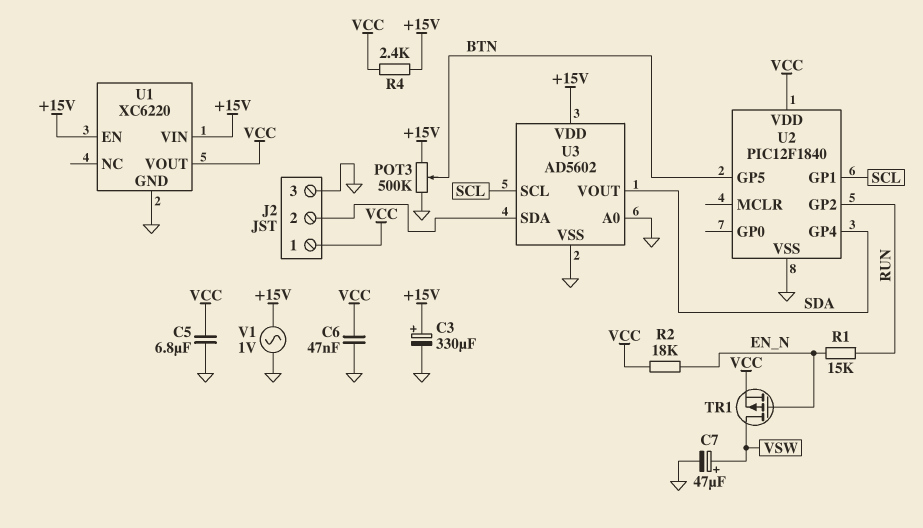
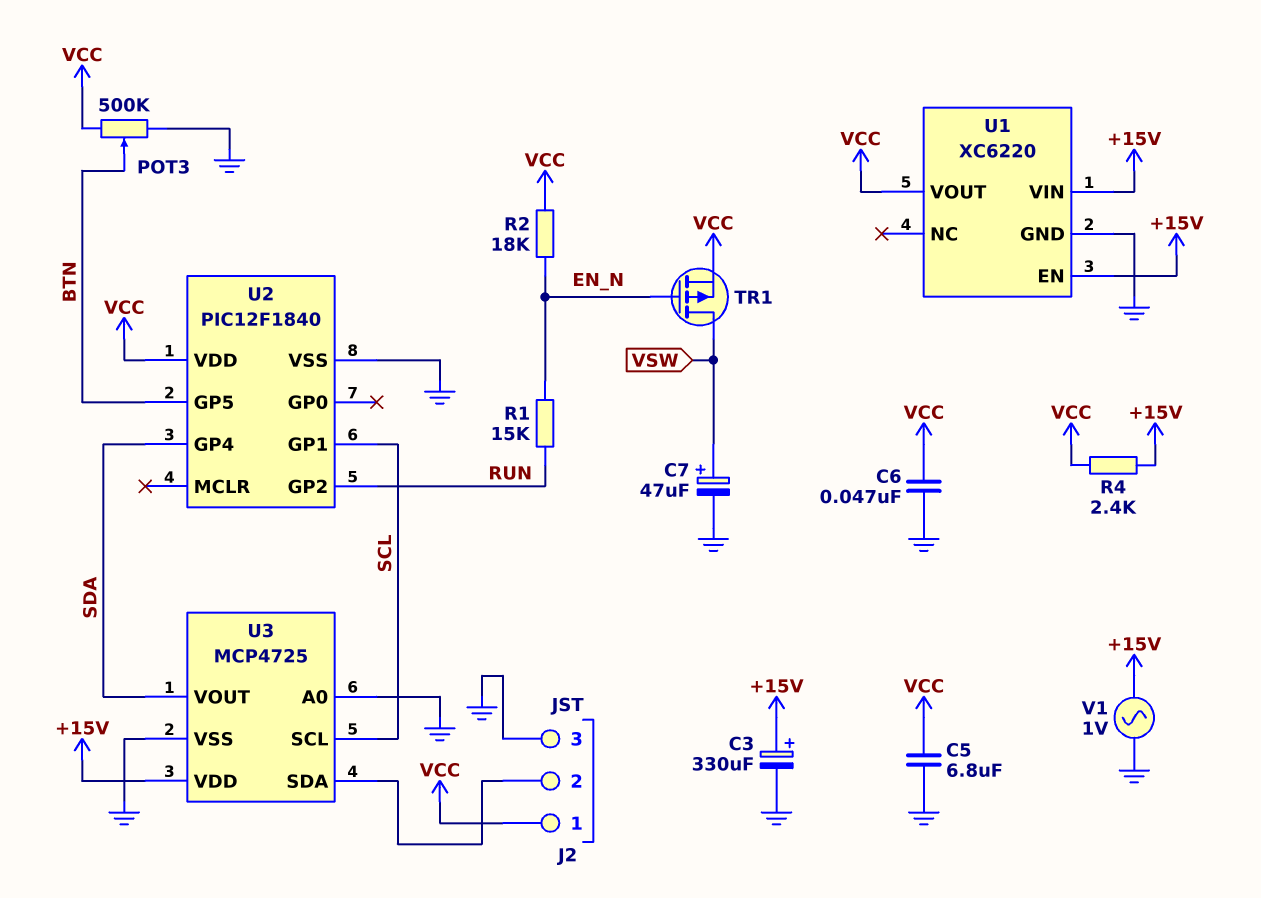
POT3: 500k (+15V, GND, wiper BTN) -> 500k (GND, VCC, wiper BTN)
U3: AD5602 -> MCP4725

